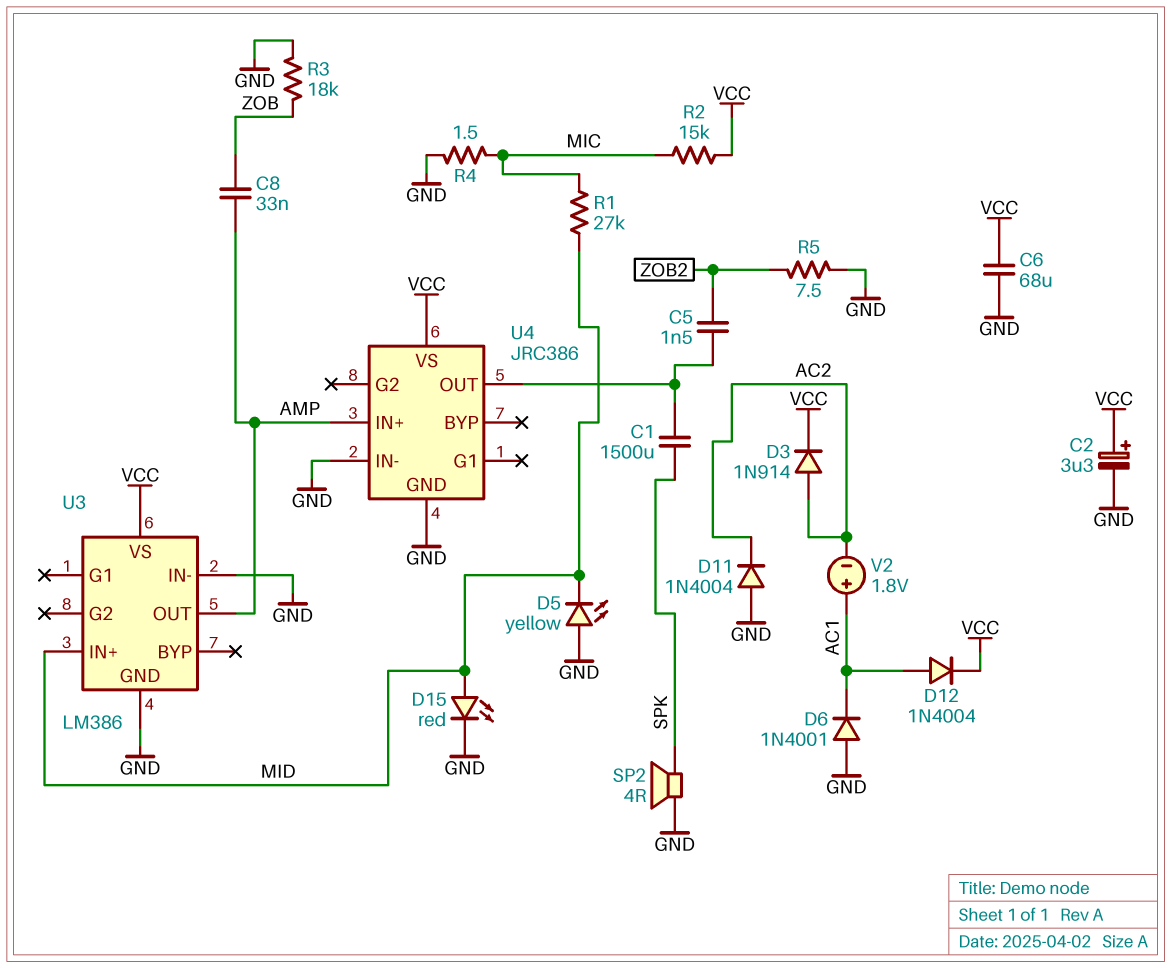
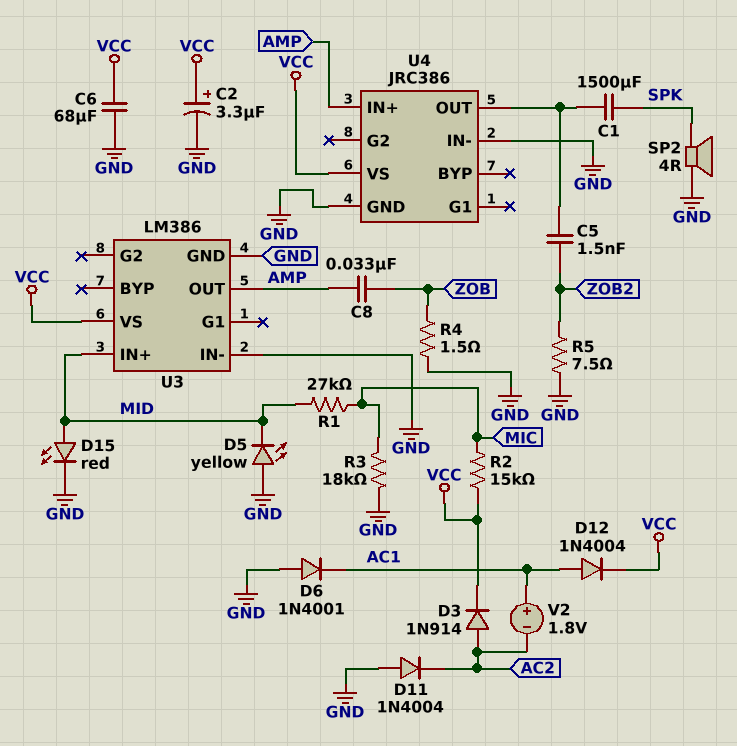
R3: 18k (GND, ZOB) -> 18k (GND, MIC)
R4: 1.5 (GND, MIC) -> 1.5 (GND, ZOB)

